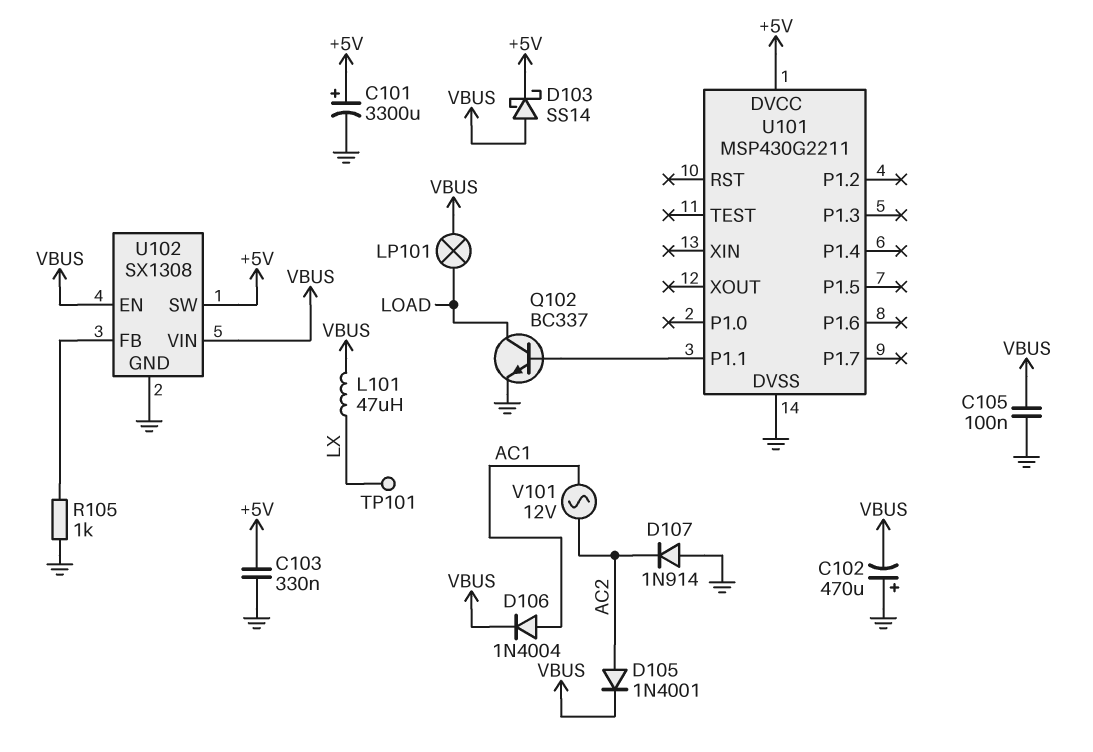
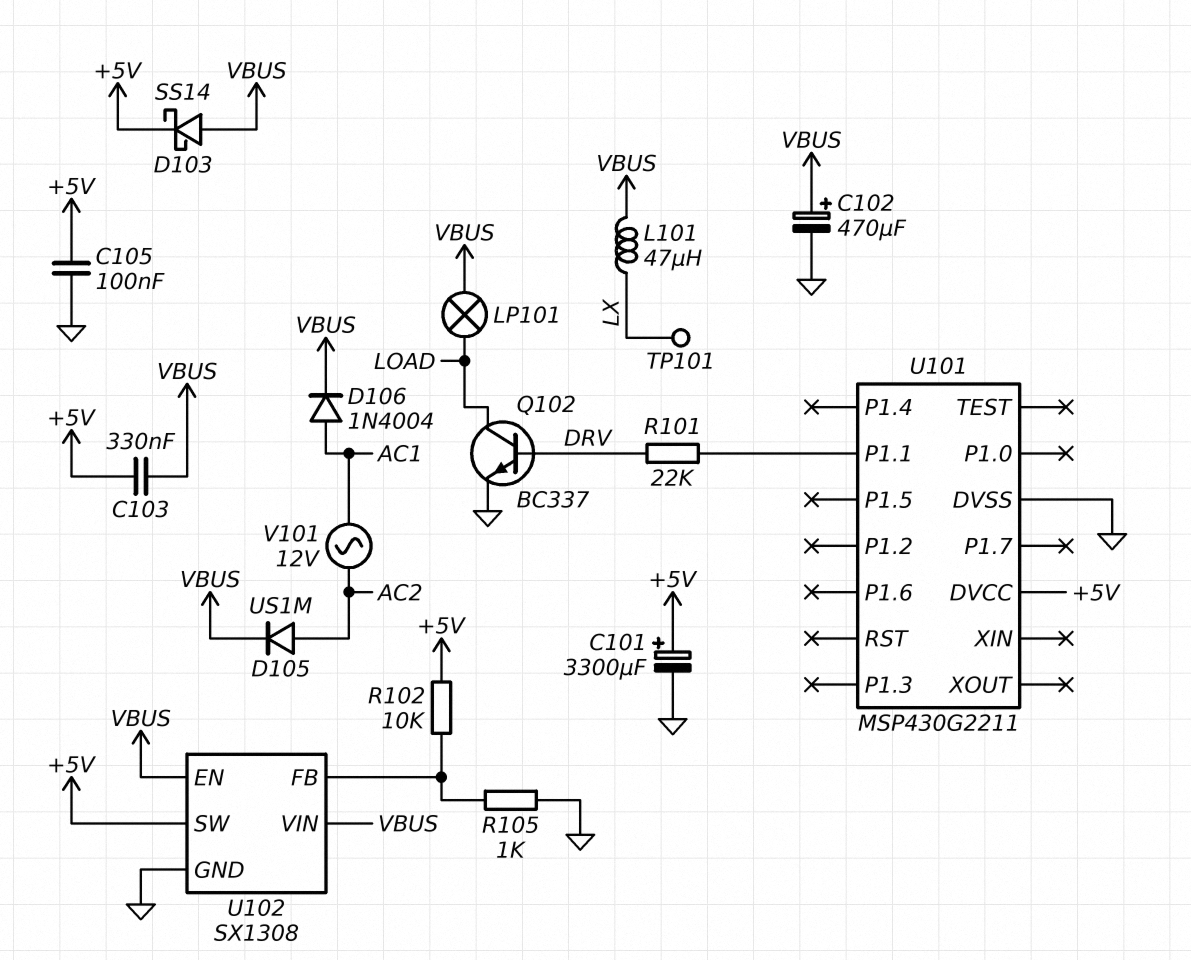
C102: 470uF (plus GND, minus VBUS) -> 470uF (plus VBUS, minus GND)
C103: 330nF (+5V, GND) -> 330nF (+5V, VBUS)
C105: 100nF (GND, VBUS) -> 100nF (+5V, GND)
D105: diode 1N4001 (A AC2, K VBUS) -> diode US1M (A AC2, K VBUS)
D107: diode 1N914 (A GND, K AC2) -> none
Q102: NPN BC337 (B U101/P1.1, C LOAD, E GND) -> NPN BC337 (B DRV, C LOAD, E GND)
R101: none -> 22k (DRV, U101/P1.1)
R102: none -> 10k (+5V, U102/FB)

